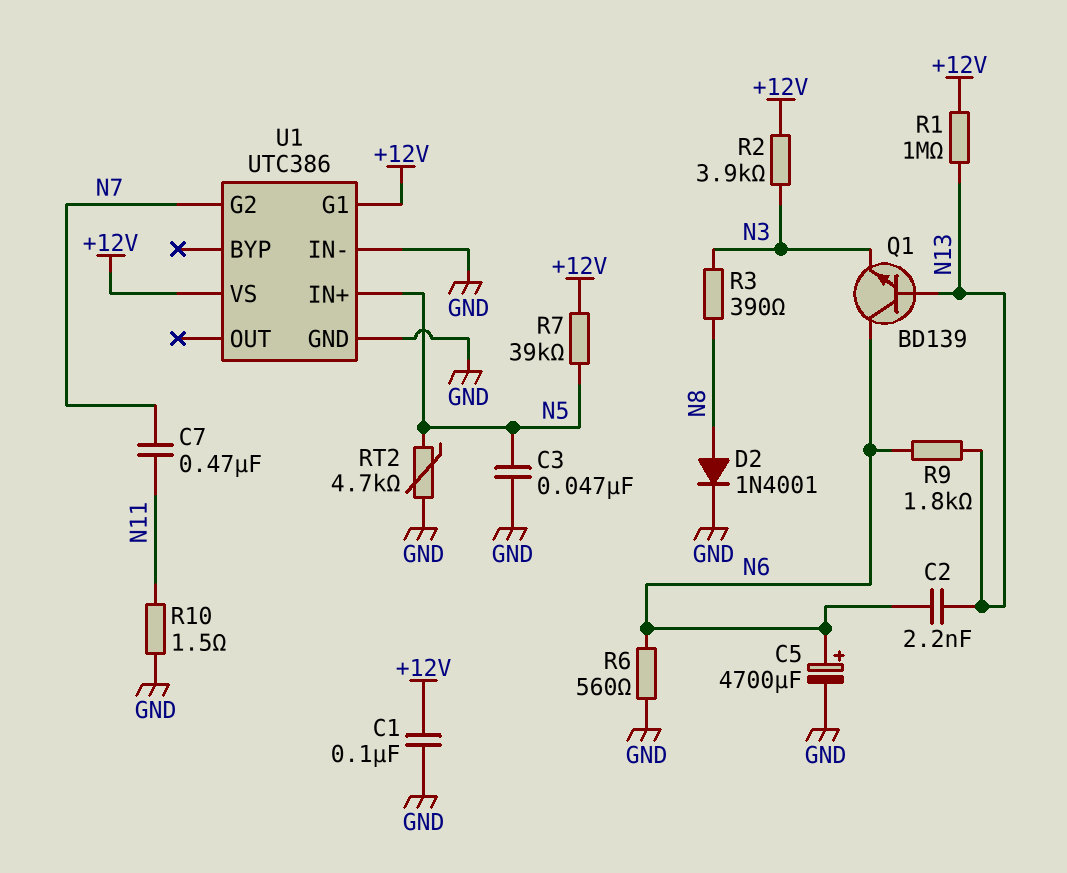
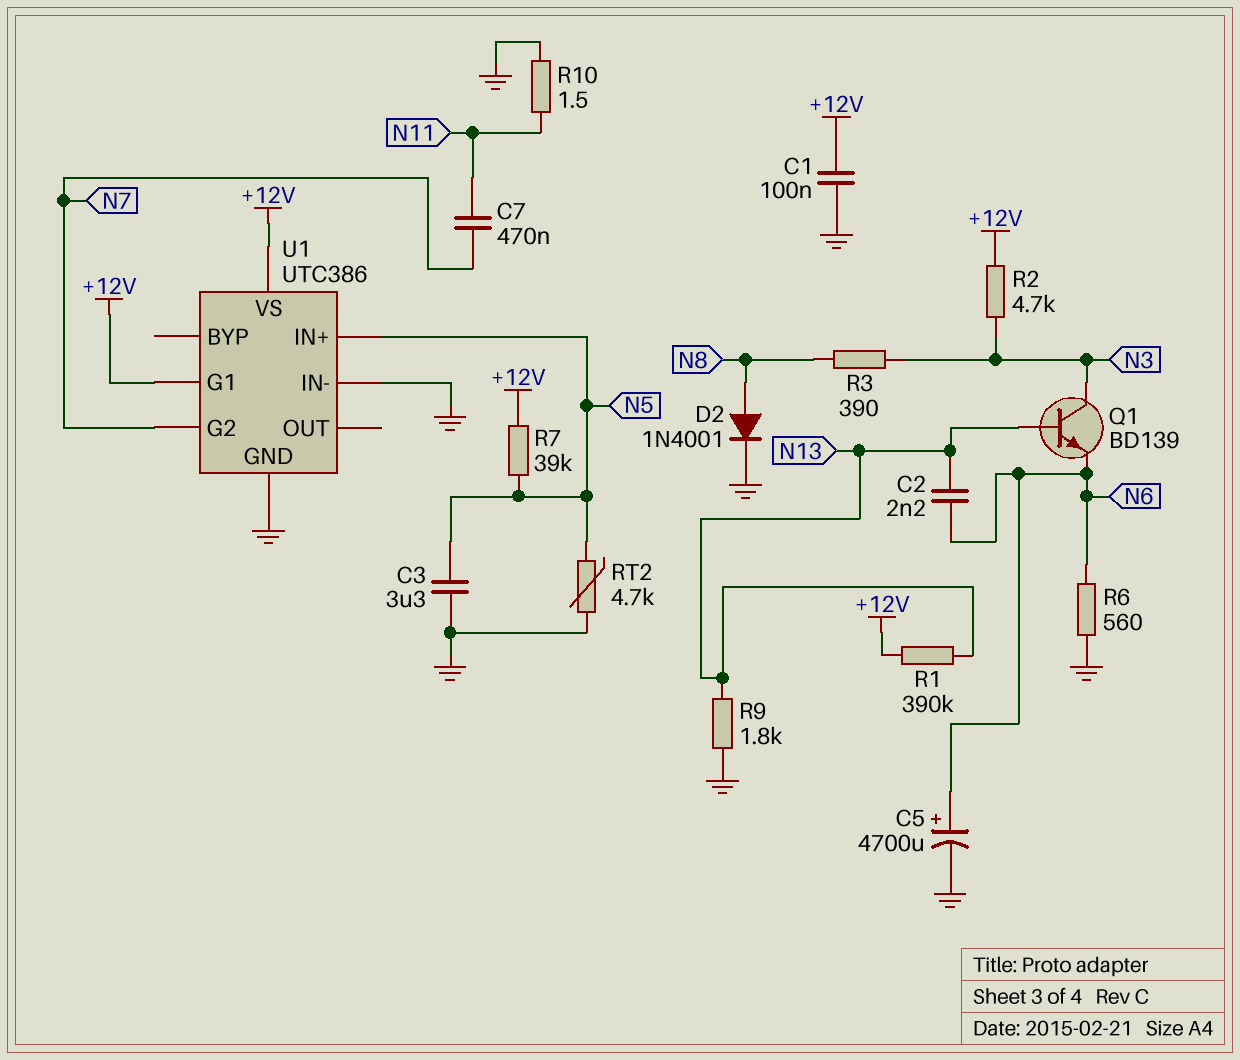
C3: 47nF (GND, N5) -> 3.3uF (GND, N5)
Q1: NPN BD139 (B N13, C N6, E N3) -> NPN BD139 (B N13, C N3, E N6)
R1: 1M (+12V, N13) -> 390k (+12V, N13)
R2: 3.9k (+12V, N3) -> 4.7k (+12V, N3)
R9: 1.8k (N6, N13) -> 1.8k (GND, N13)

